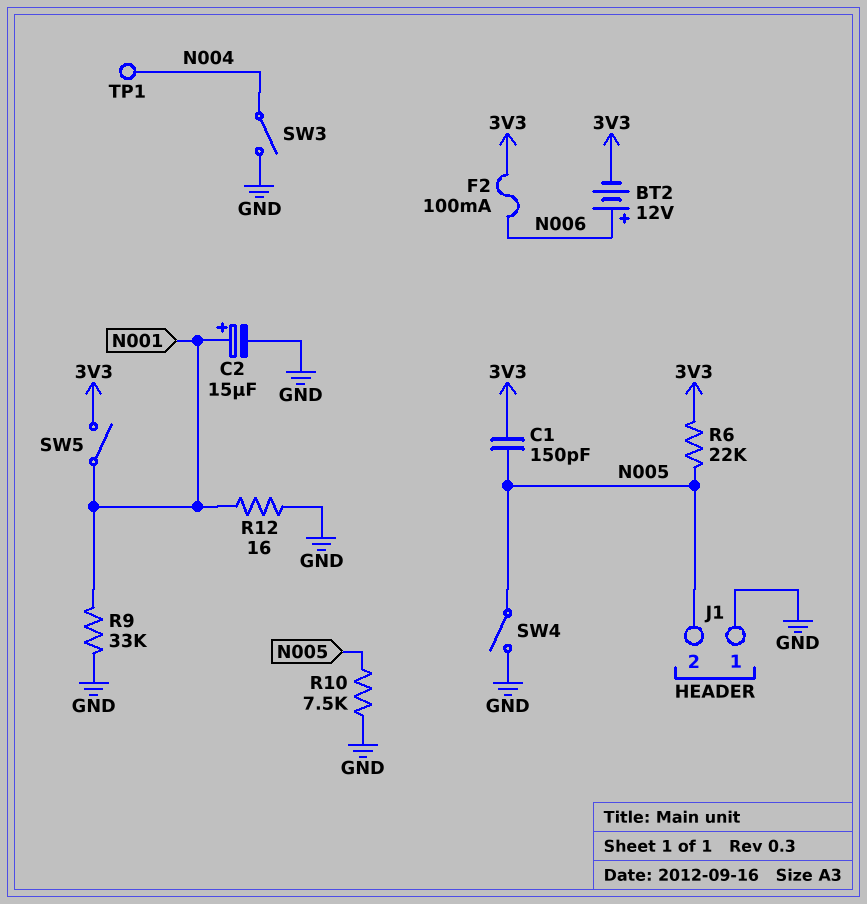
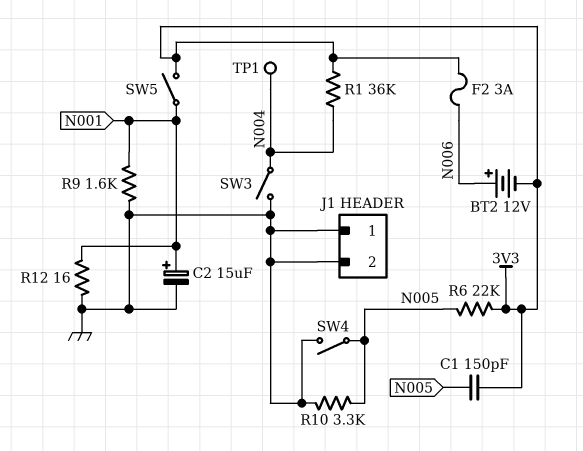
F2: 100mA (3V3, N006) -> 3A (3V3, N006)
J1 pin 2: N005 -> GND
R1: none -> 36k (3V3, N004)
R9: 33k (GND, N001) -> 1.6k (GND, N001)
R10: 7.5k (GND, N005) -> 3.3k (GND, N005)

